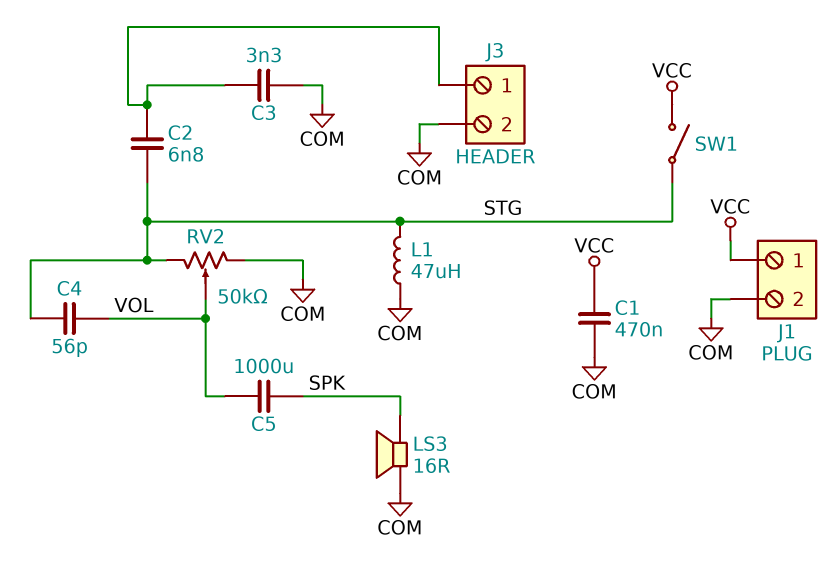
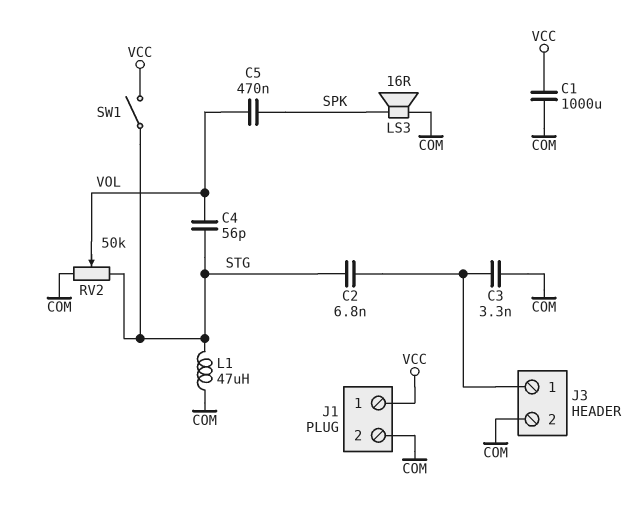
C1: 470nF (COM, VCC) -> 1000uF (COM, VCC)
C5: 1000uF (SPK, VOL) -> 470nF (SPK, VOL)

